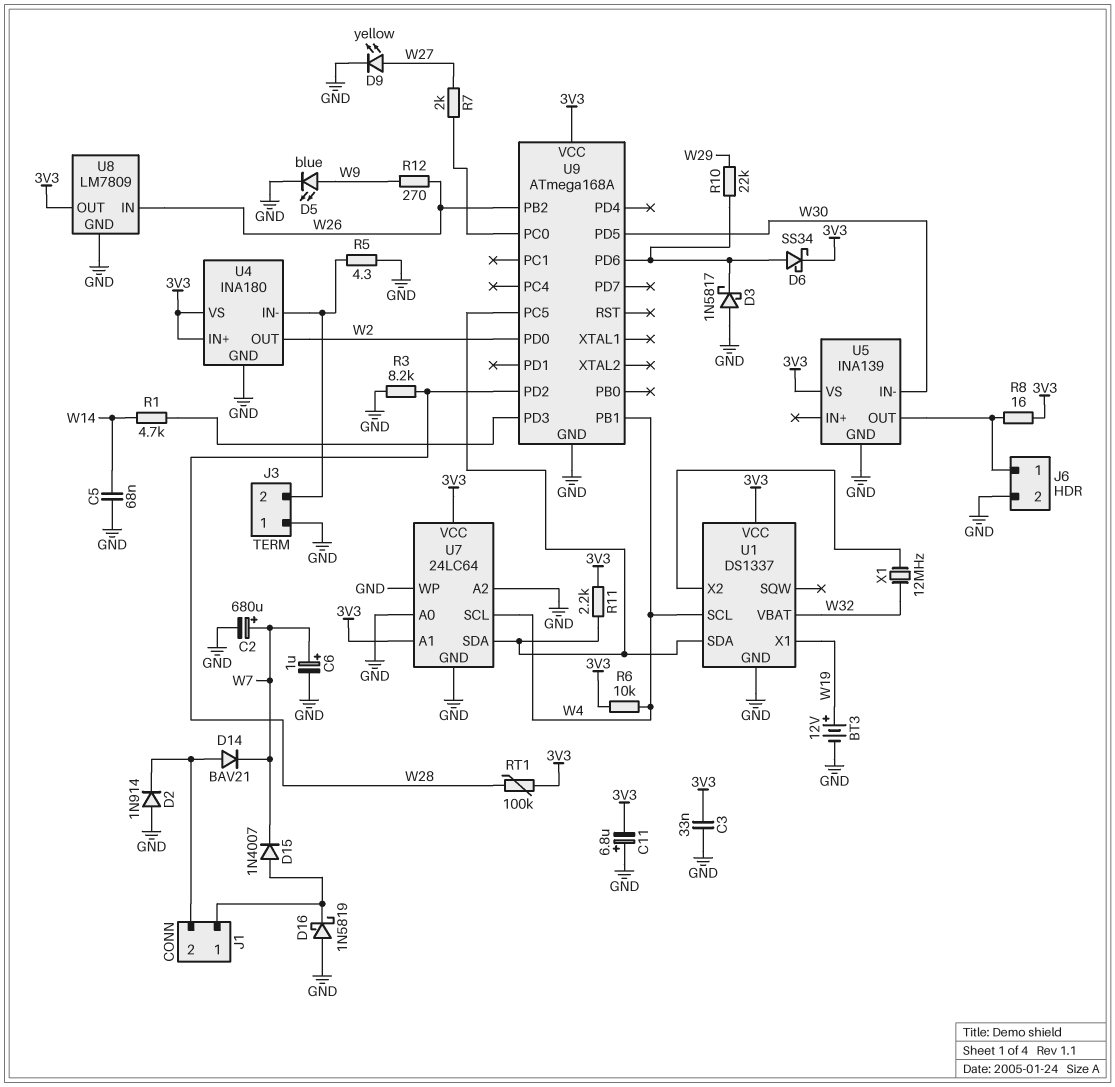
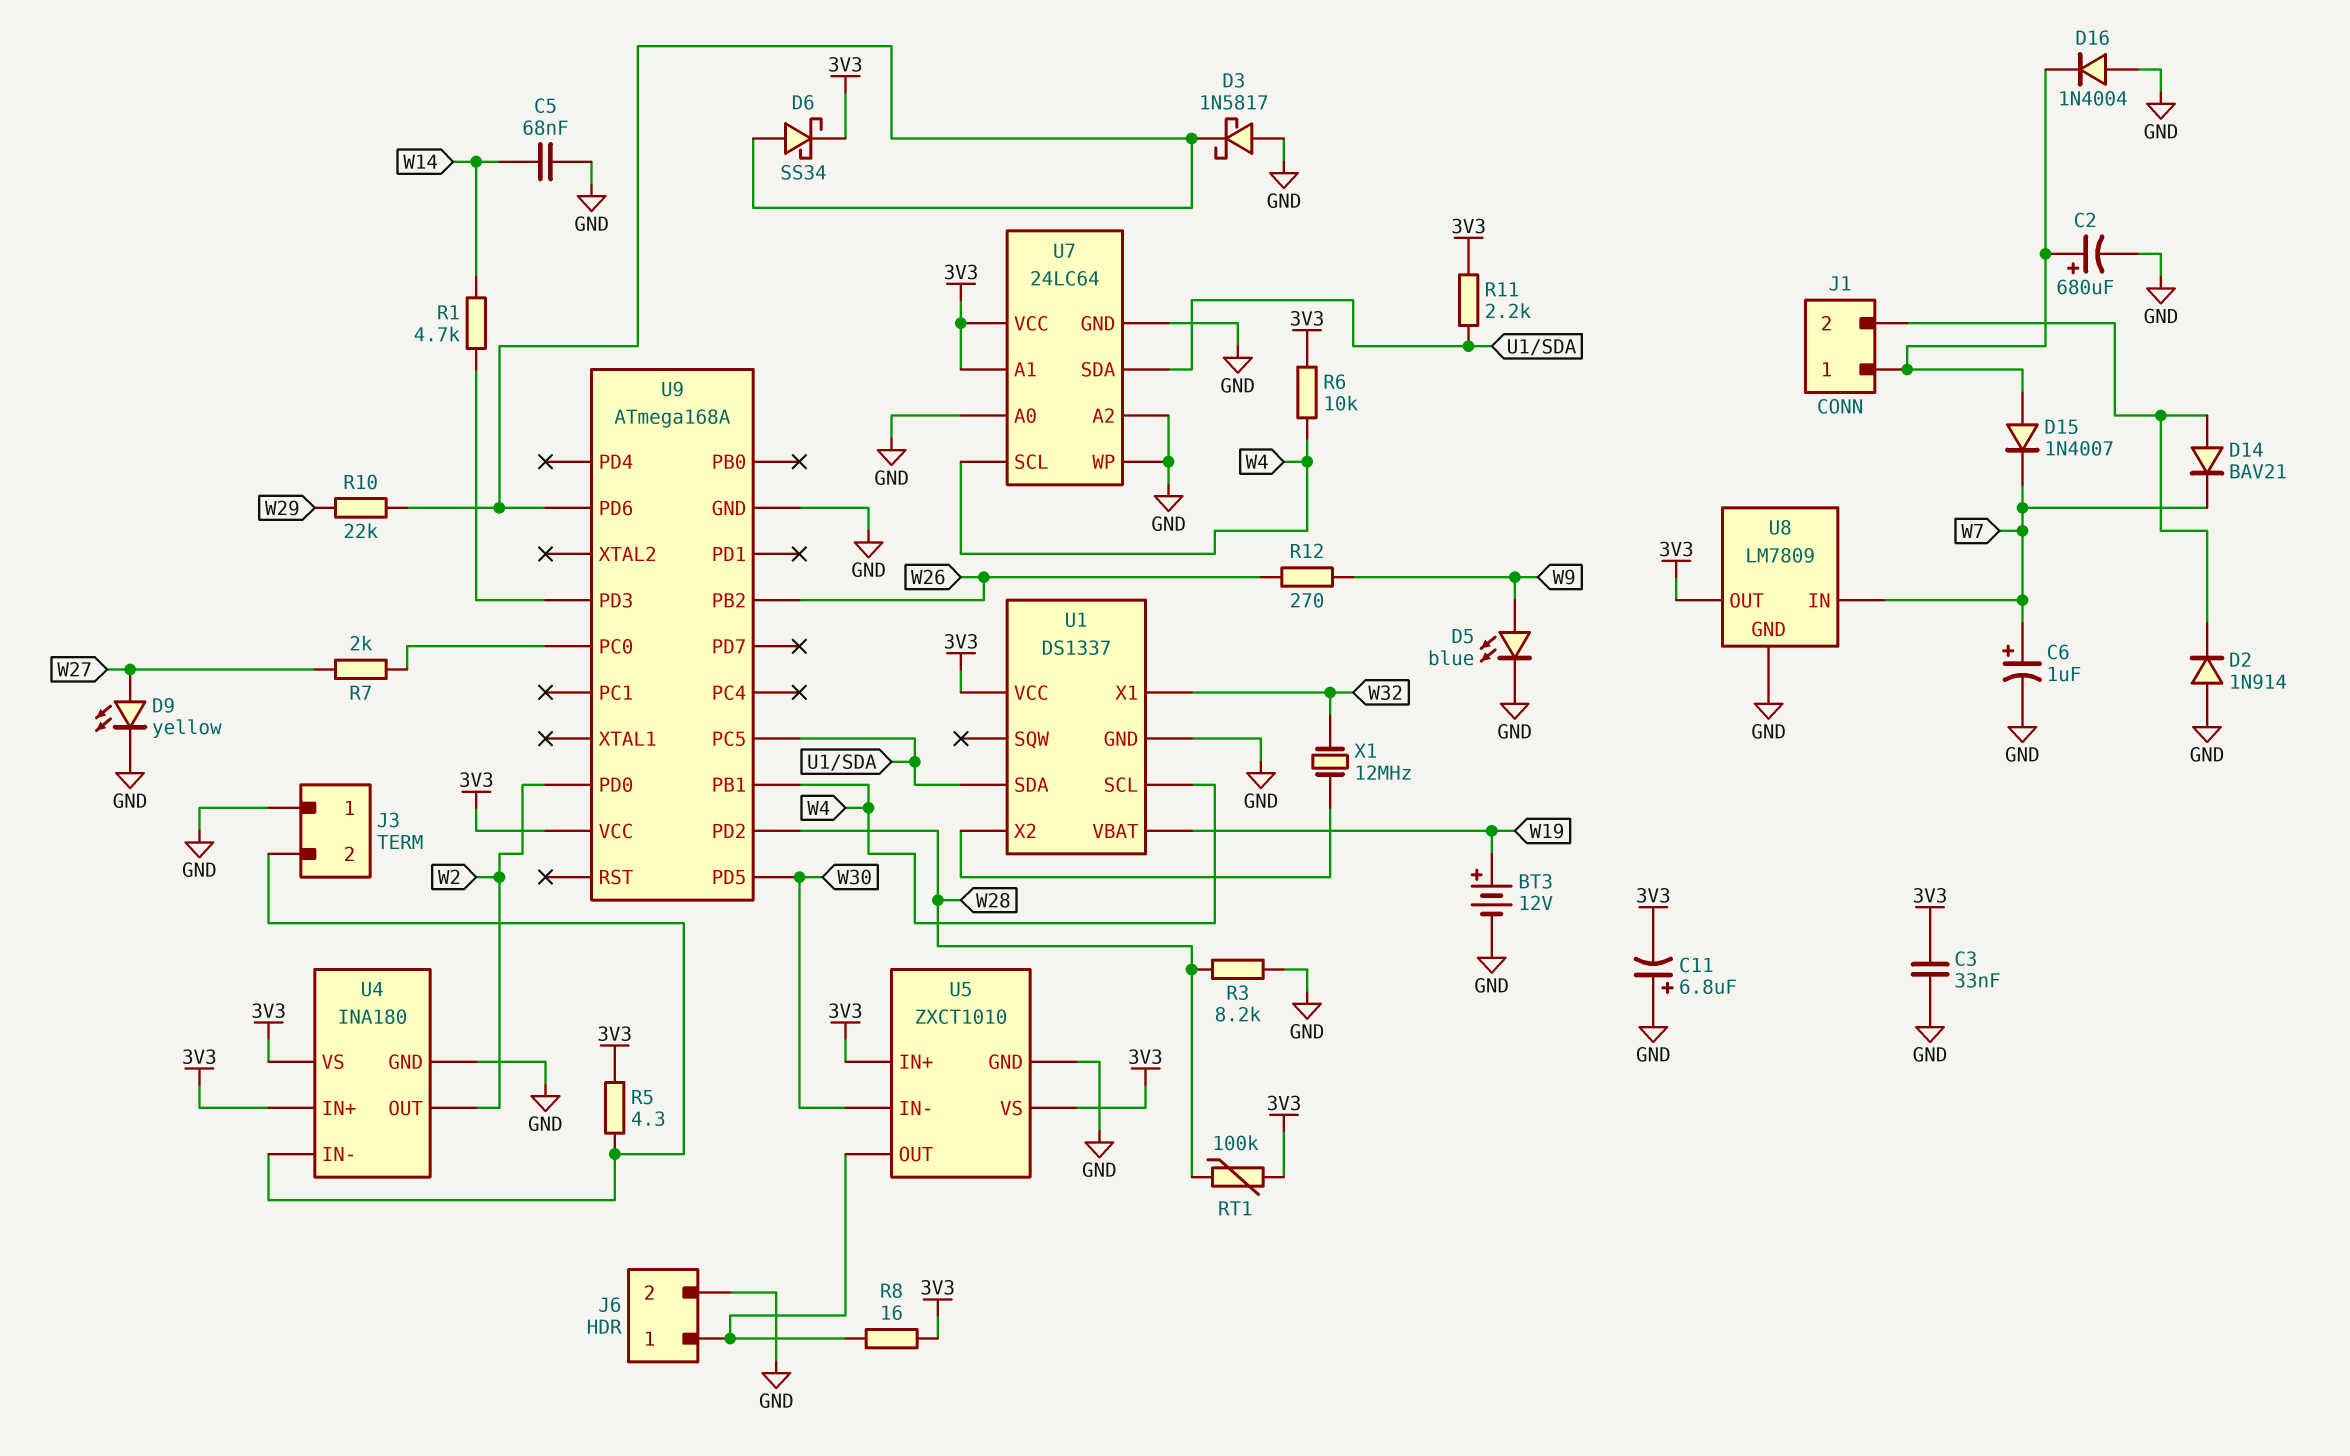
C2: 680uF (plus W7, minus GND) -> 680uF (plus J1/1, minus GND)
D16: schottky 1N5819 (A GND, K J1/1) -> diode 1N4004 (A GND, K J1/1)
R5: 4.3 (GND, J3/2) -> 4.3 (3V3, J3/2)
U1 pin VBAT: W32 -> W19
U1 pin X1: W19 -> W32
U5: INA139 -> ZXCT1010
U5 pin IN+: none -> 3V3
U8 pin IN: W26 -> W7

